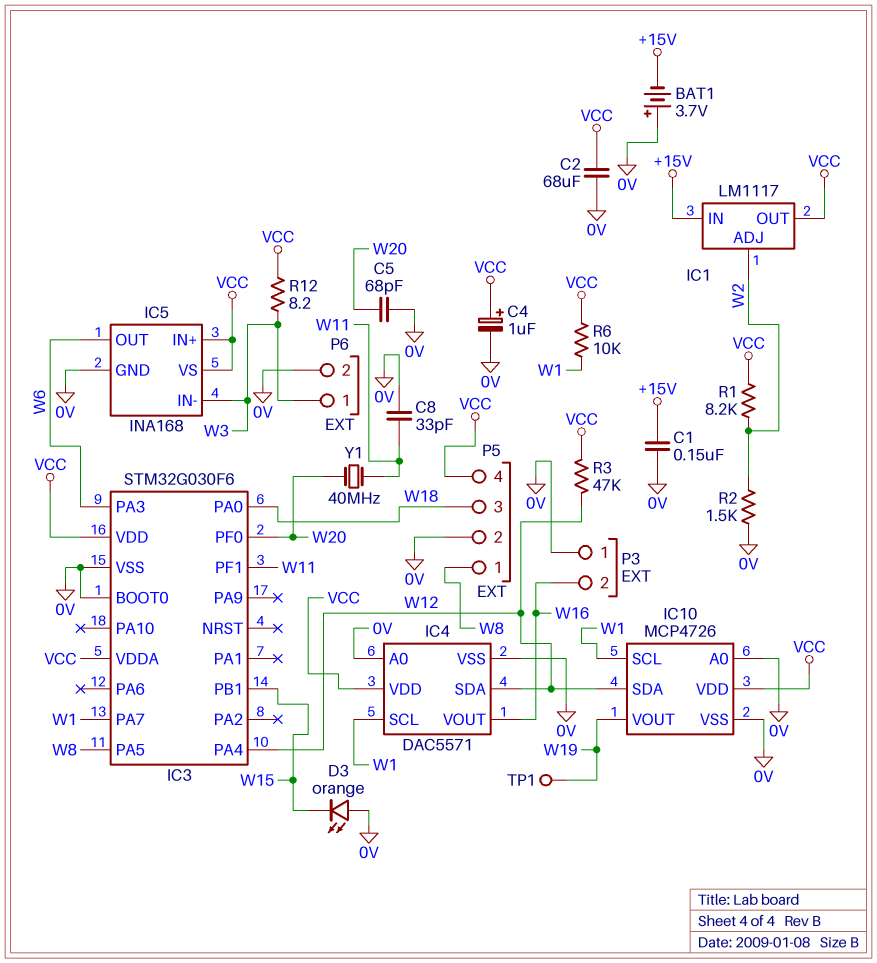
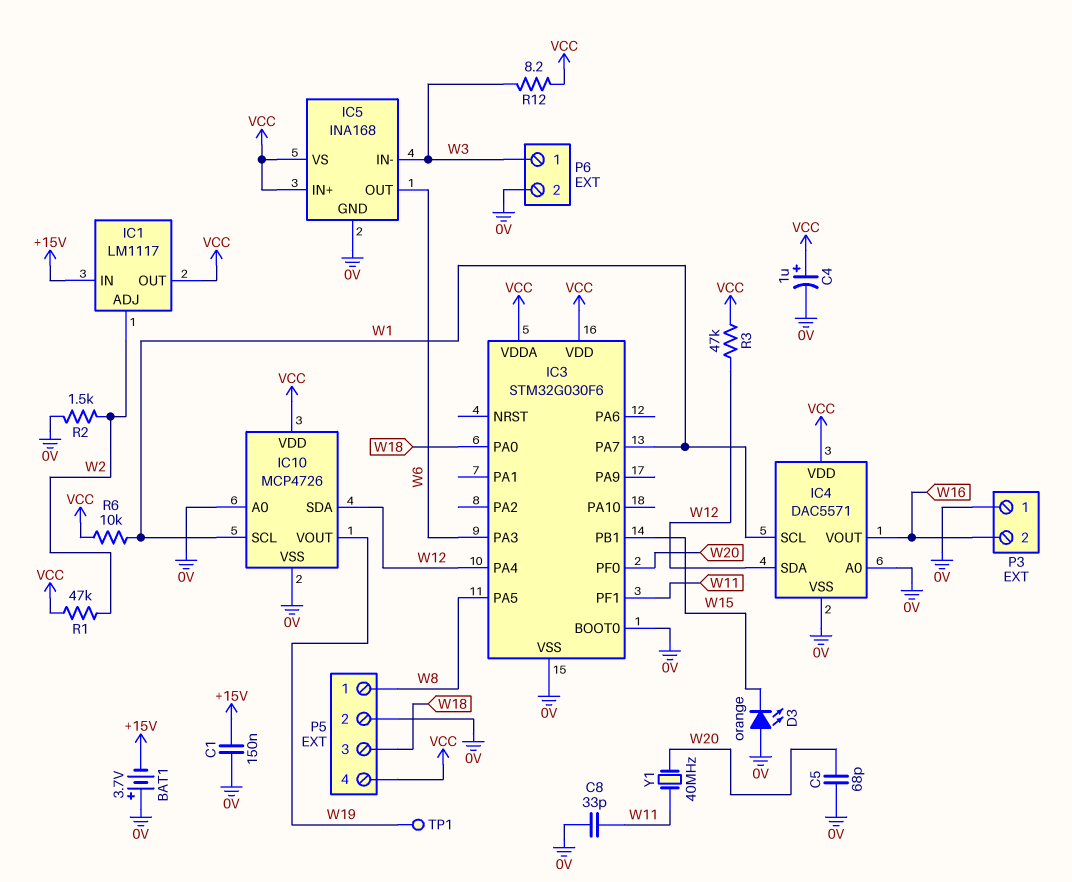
C2: 68uF (0V, VCC) -> none
R1: 8.2k (VCC, W2) -> 47k (VCC, W2)

